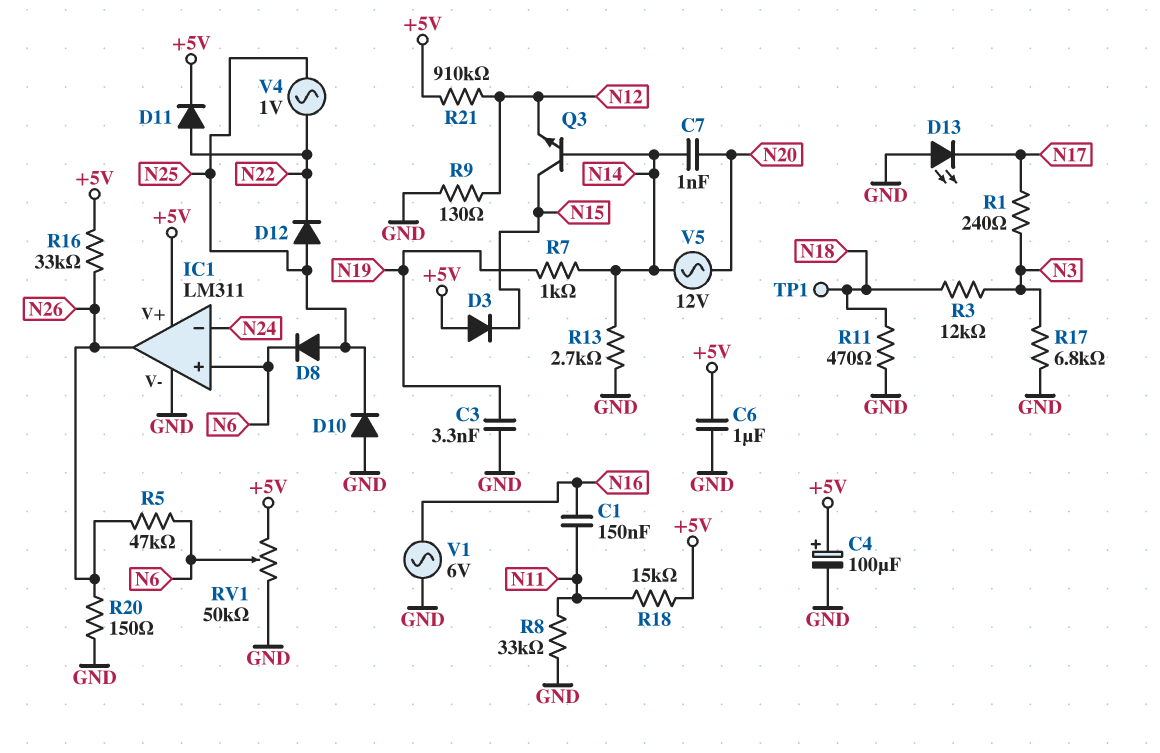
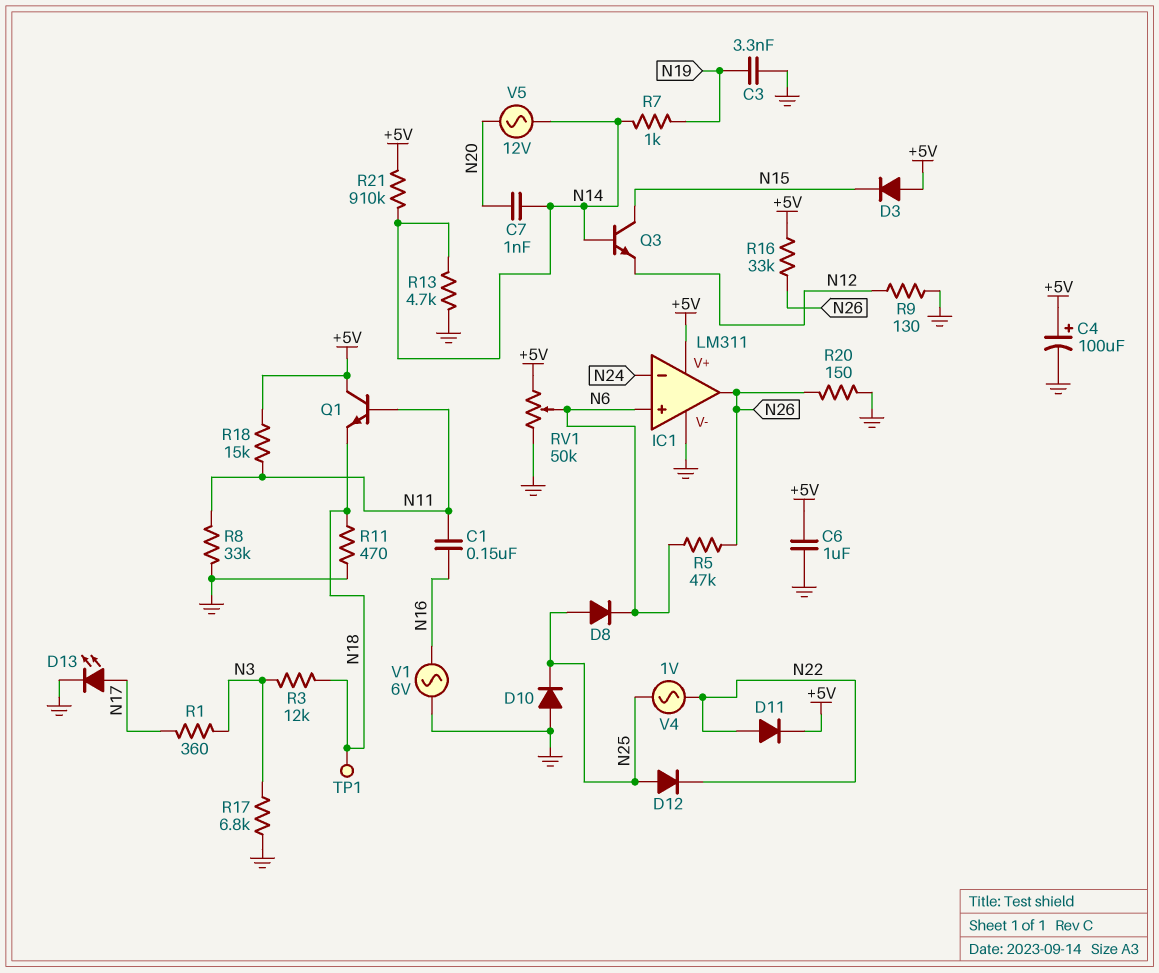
D13: LED (A GND, K N17) -> LED (A N17, K GND)
Q1: none -> NPN (B N11, C +5V, E N18)
R1: 240 (N3, N17) -> 360 (N3, N17)
R13: 2.7k (GND, N14) -> 4.7k (GND, N14)
R21: 910k (+5V, N12) -> 910k (+5V, N14)

